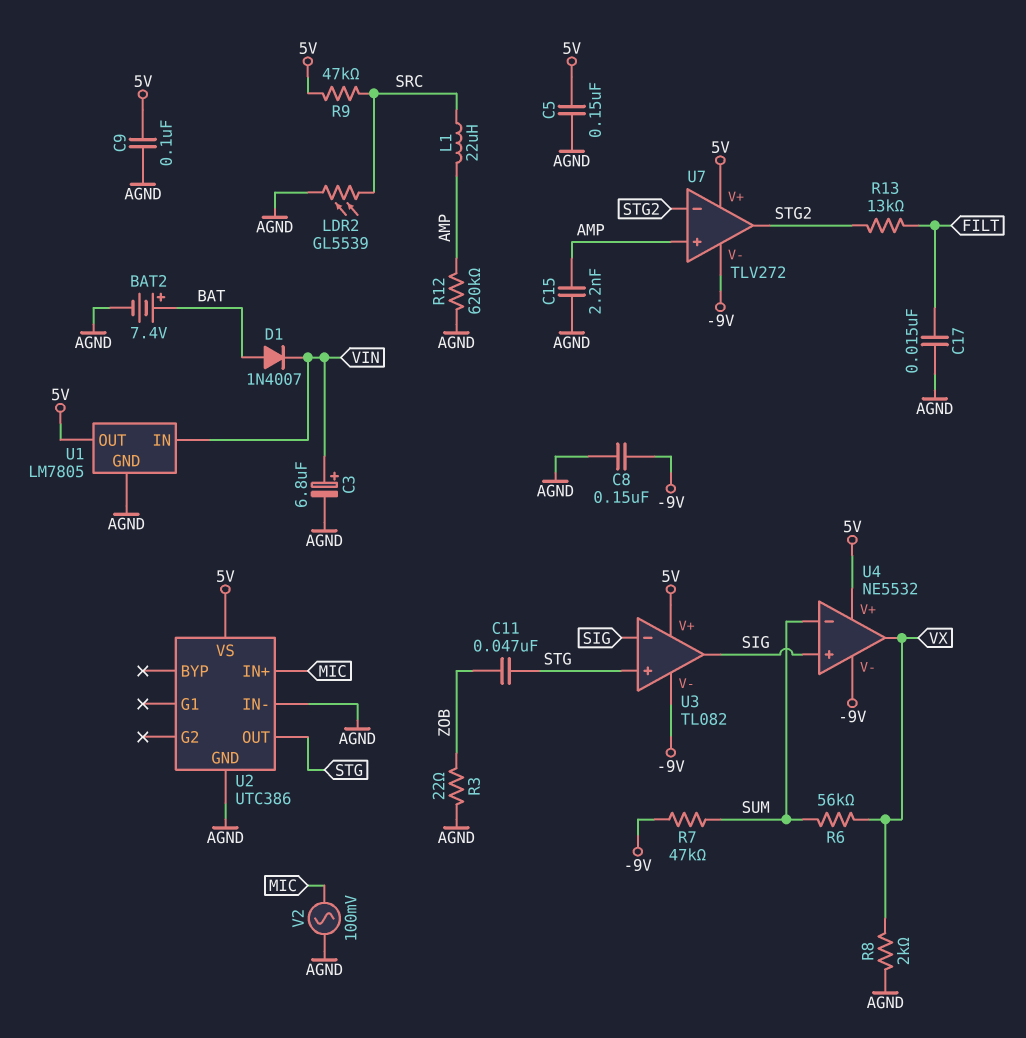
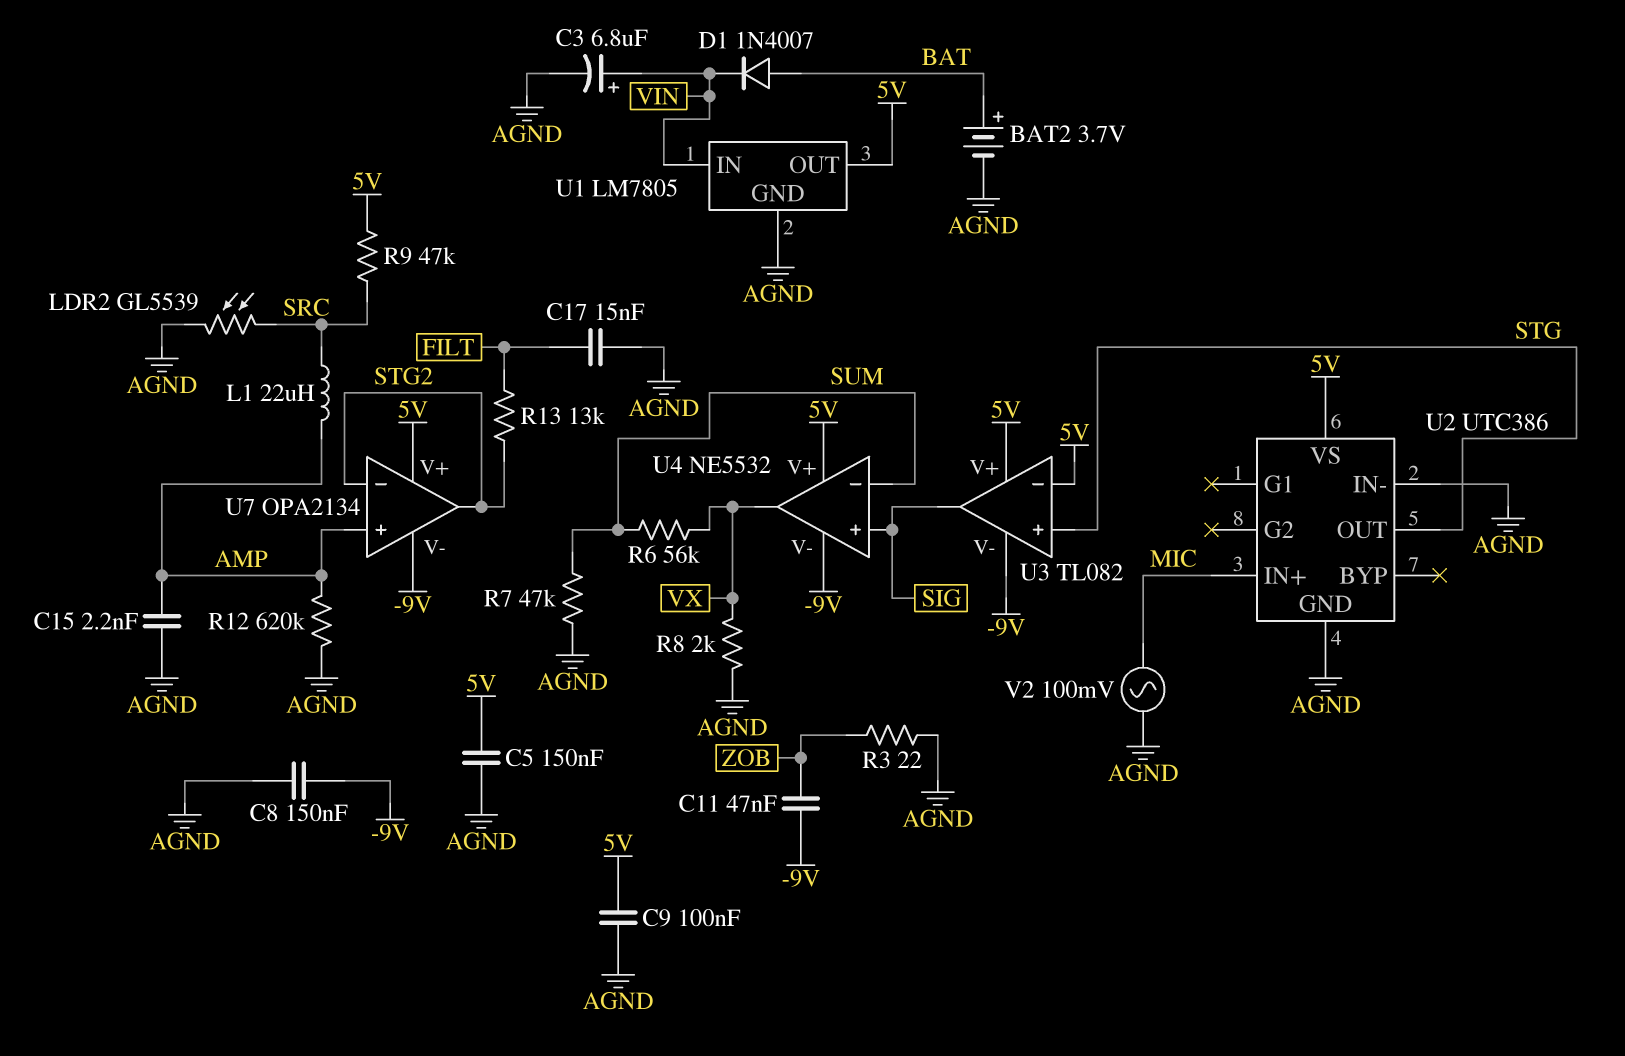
BAT2: 7.4V (plus BAT, minus AGND) -> 3.7V (plus BAT, minus AGND)
C11: 47nF (STG, ZOB) -> 47nF (-9V, ZOB)
R7: 47k (-9V, SUM) -> 47k (AGND, SUM)
U3 pin in-: SIG -> 5V
U7: TLV272 -> OPA2134

